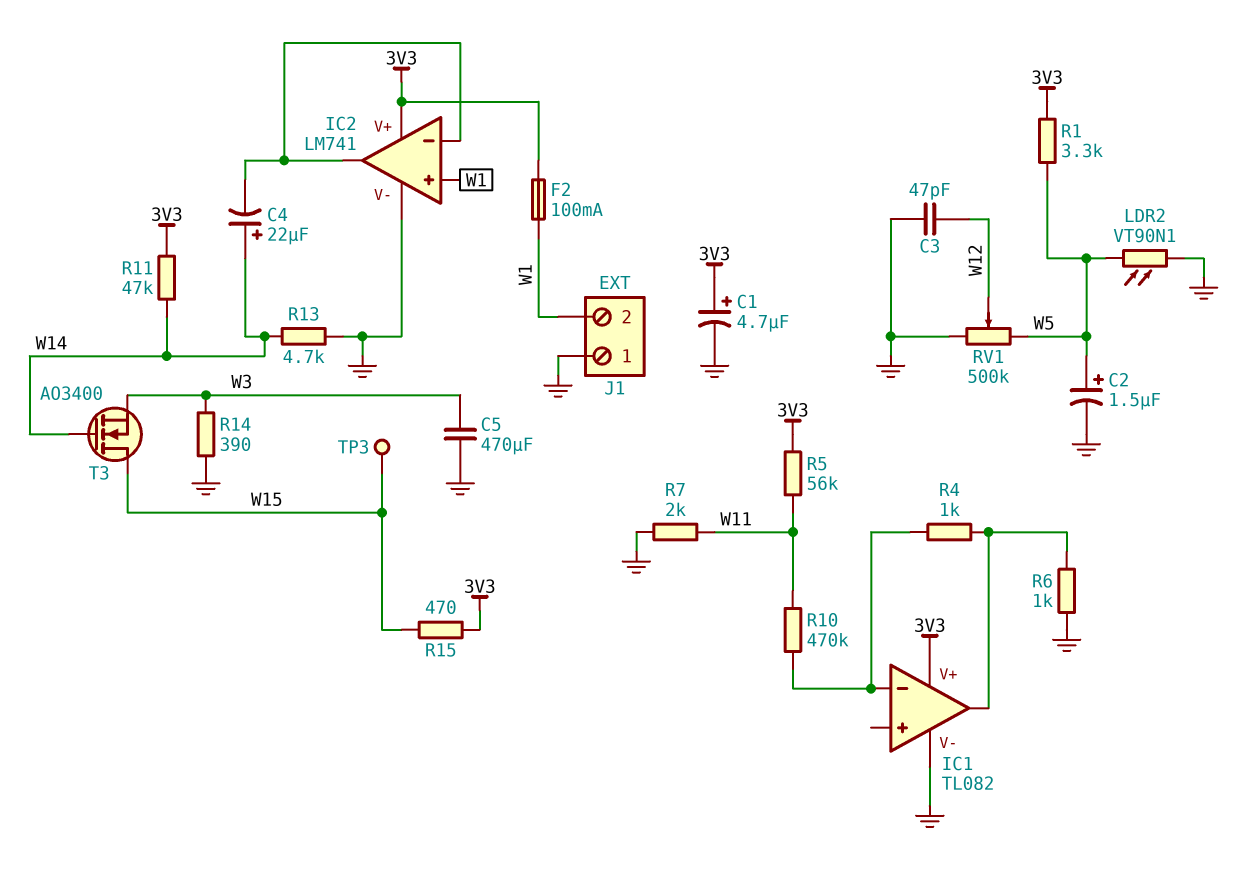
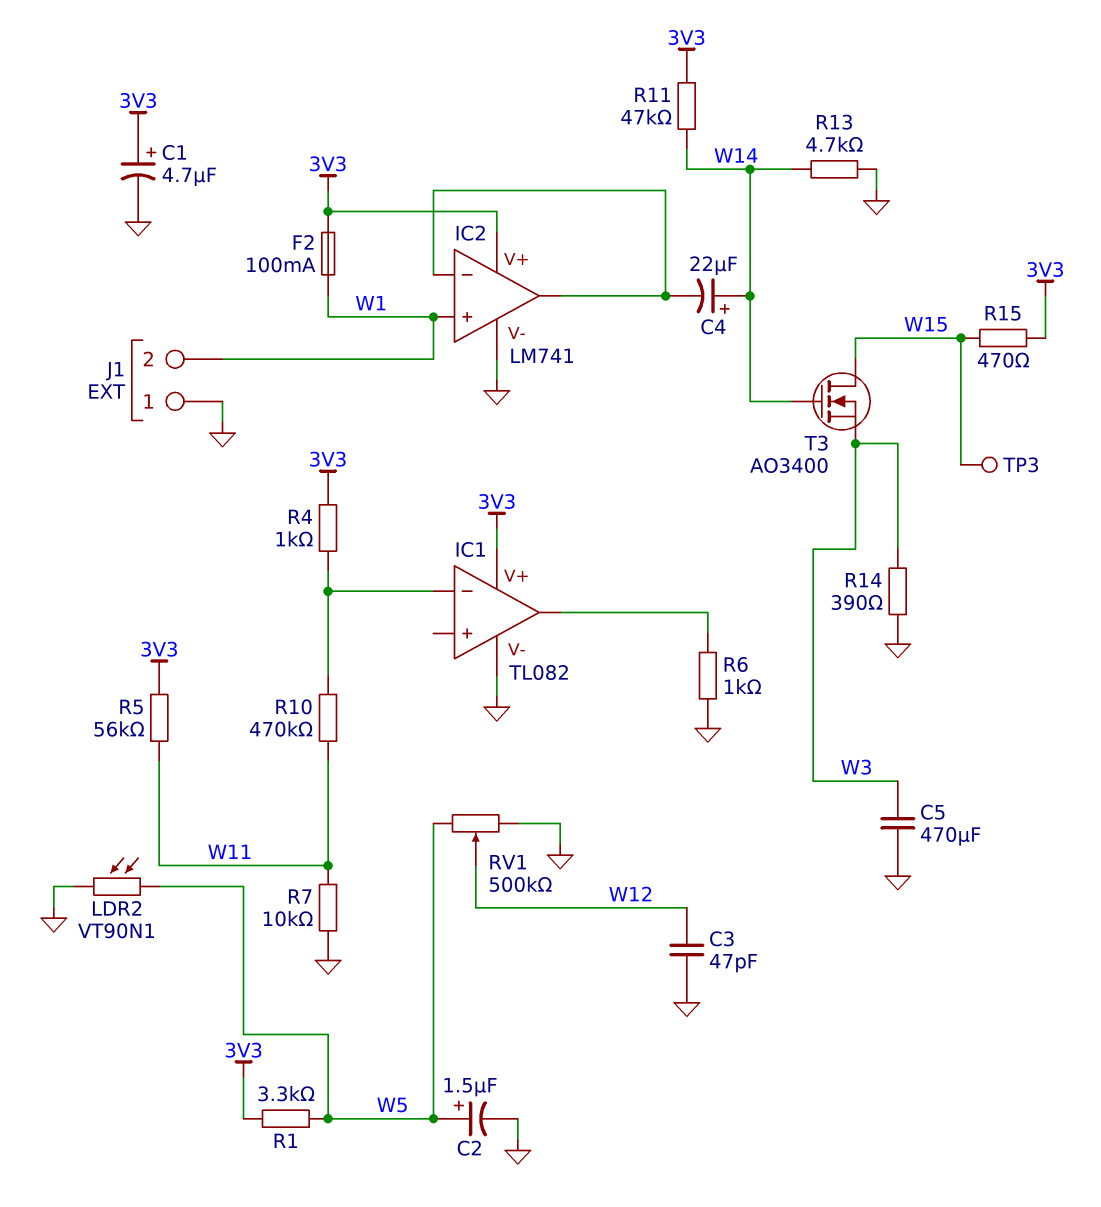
R4: 1k (IC1/in-, IC1/out) -> 1k (3V3, IC1/in-)
R7: 2k (GND, W11) -> 10k (GND, W11)

